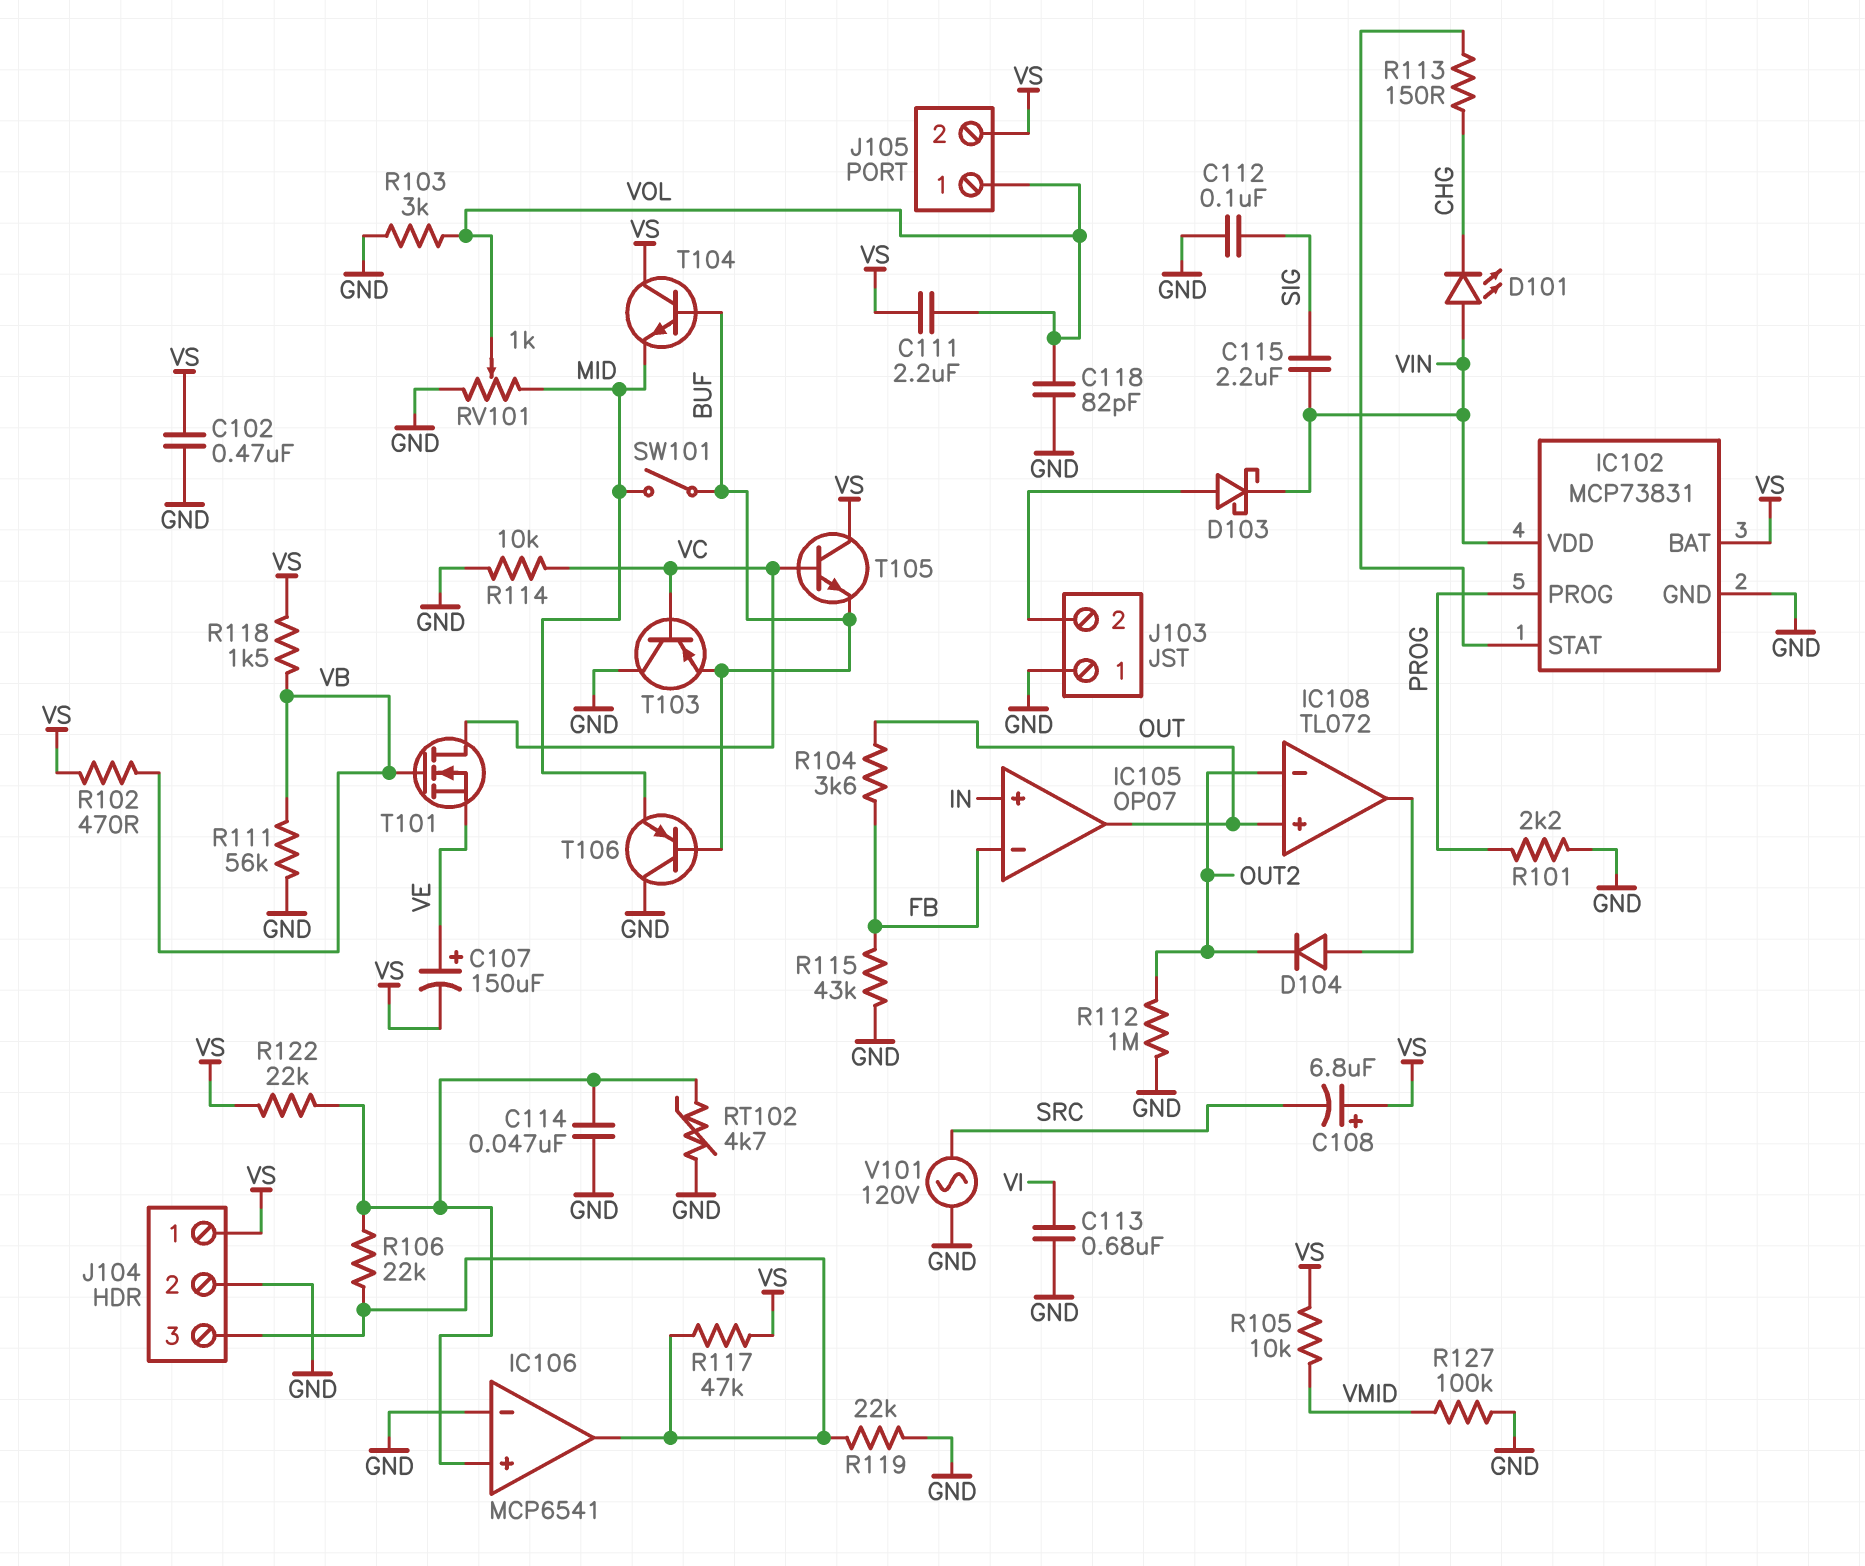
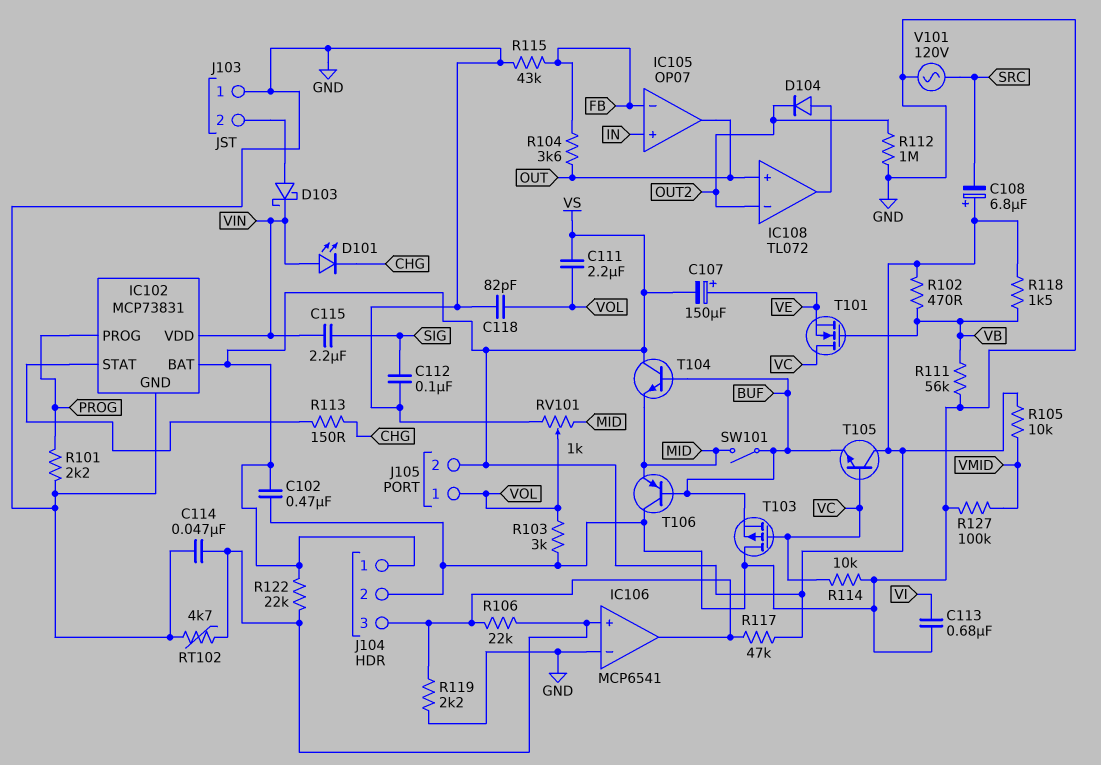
R119: 22k (GND, IC106/out) -> 2.2k (GND, IC106/out)
T103: PNP (B VC, C GND, E BUF) -> PMOS (G VC, D GND, S BUF)

